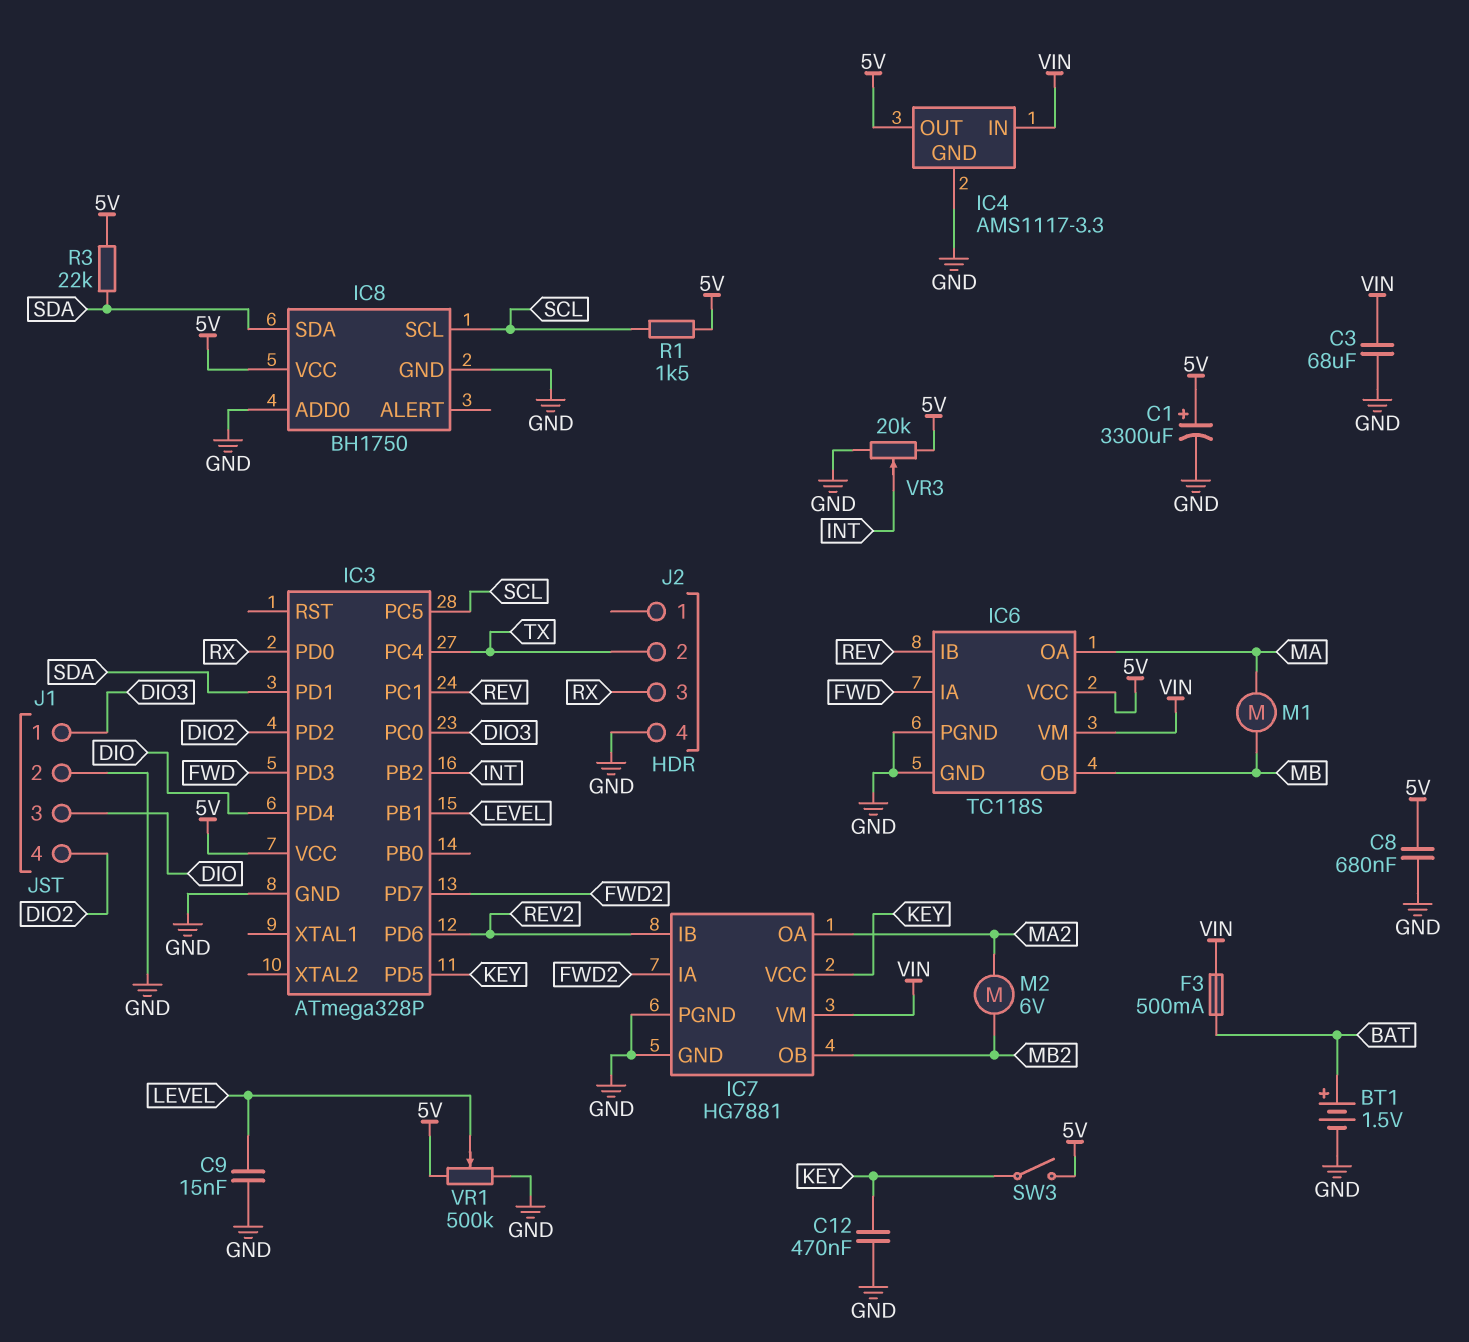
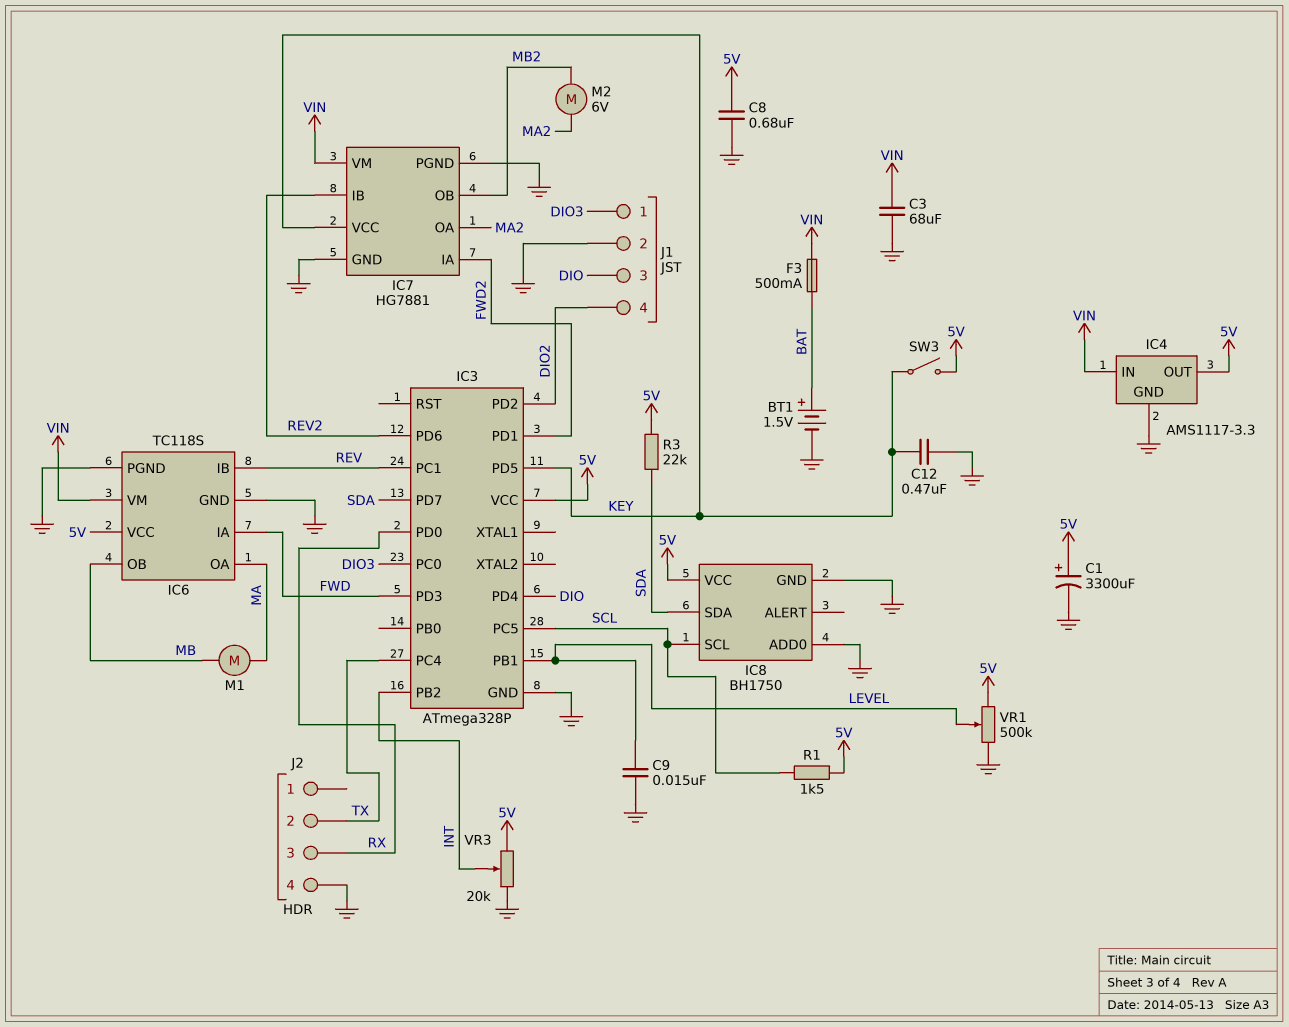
IC3 pin PD1: SDA -> FWD2
IC3 pin PD7: FWD2 -> SDA

